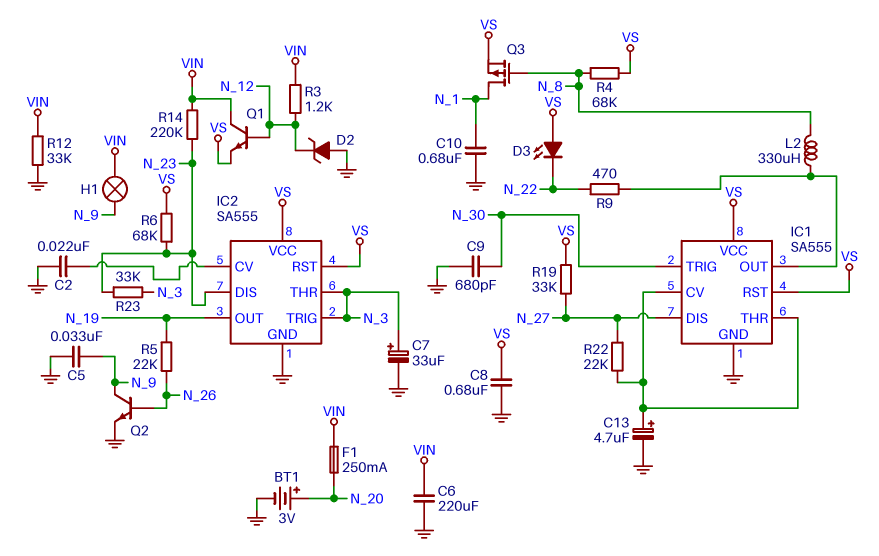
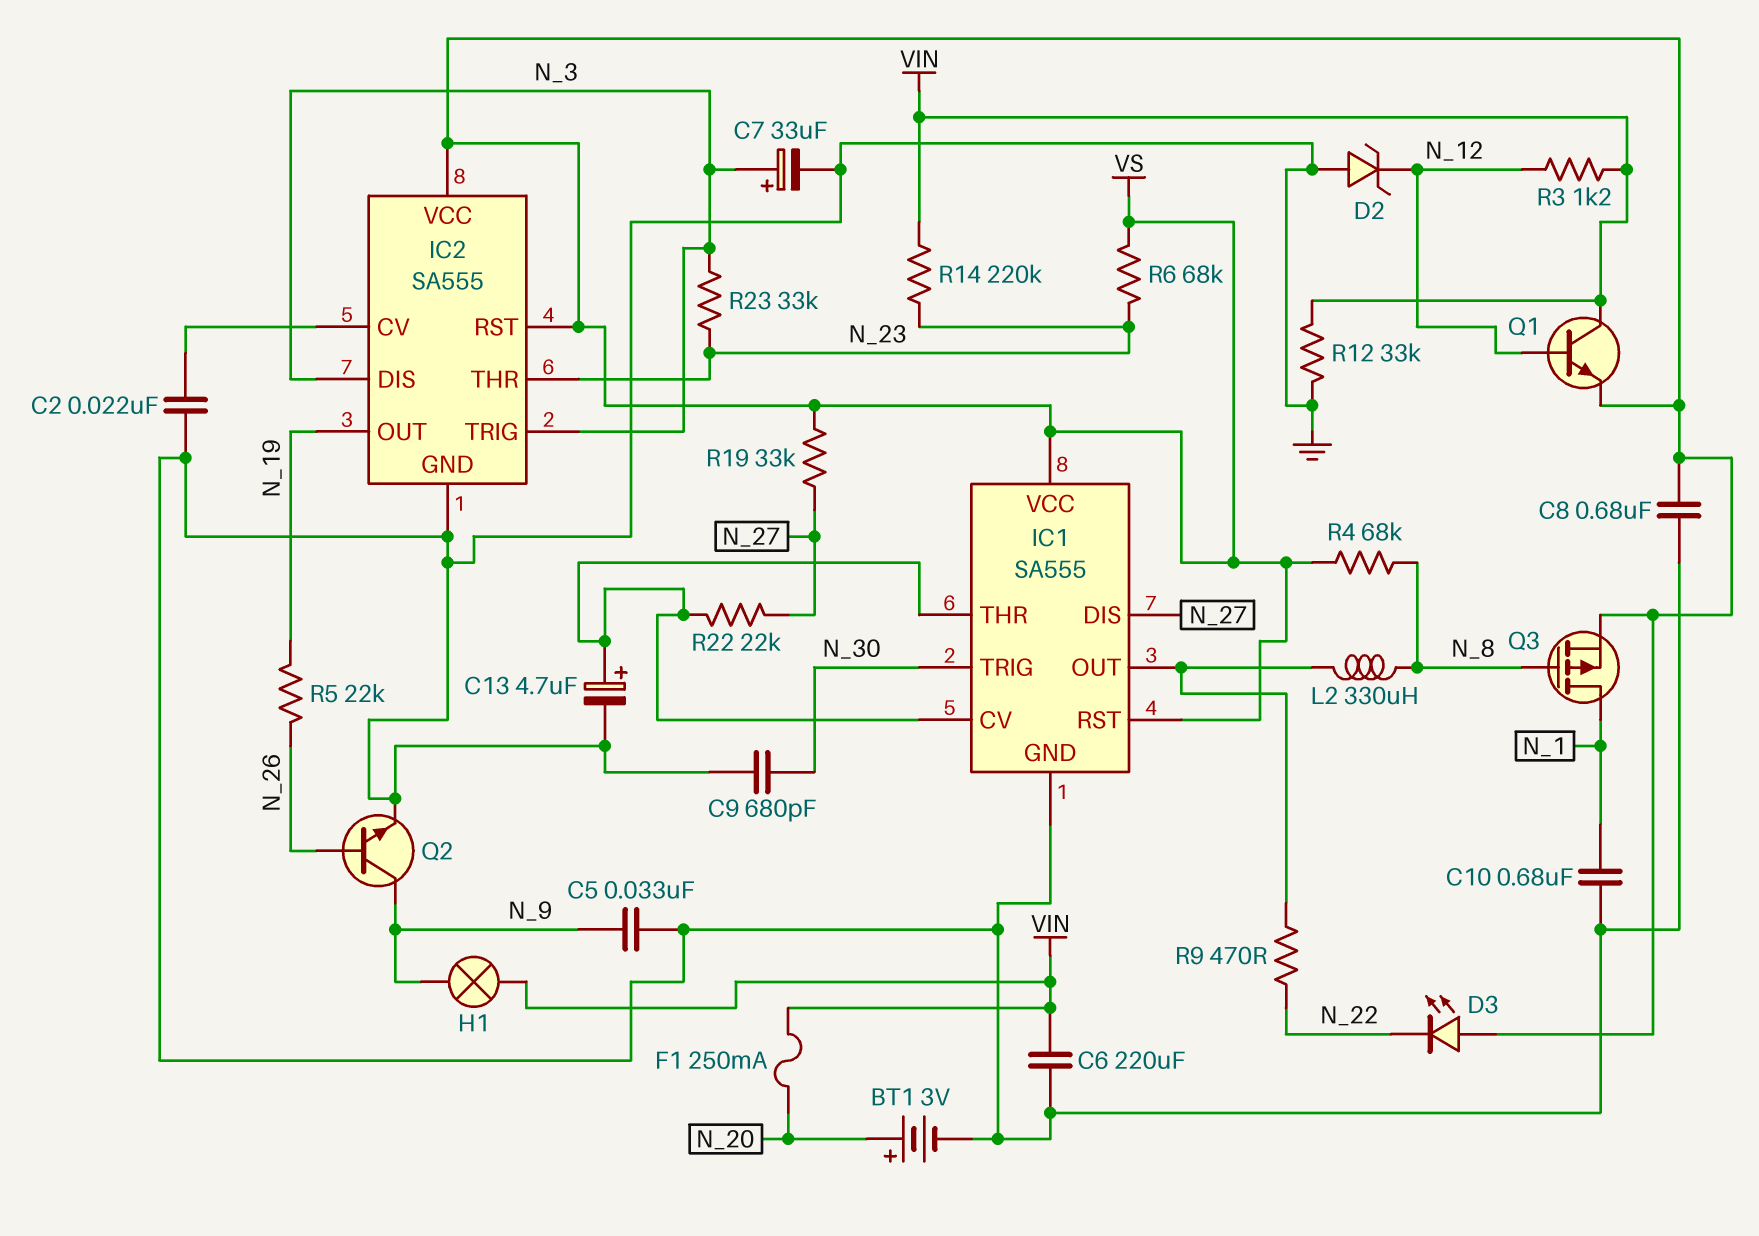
IC2 pin DIS: N_23 -> N_3
IC2 pin THR: N_3 -> N_23

